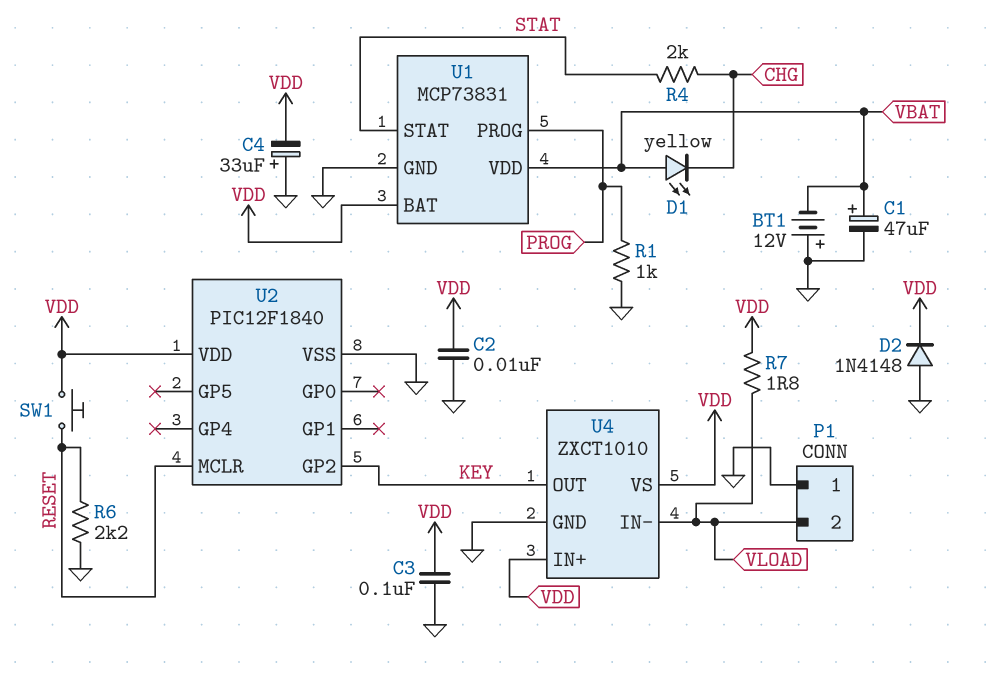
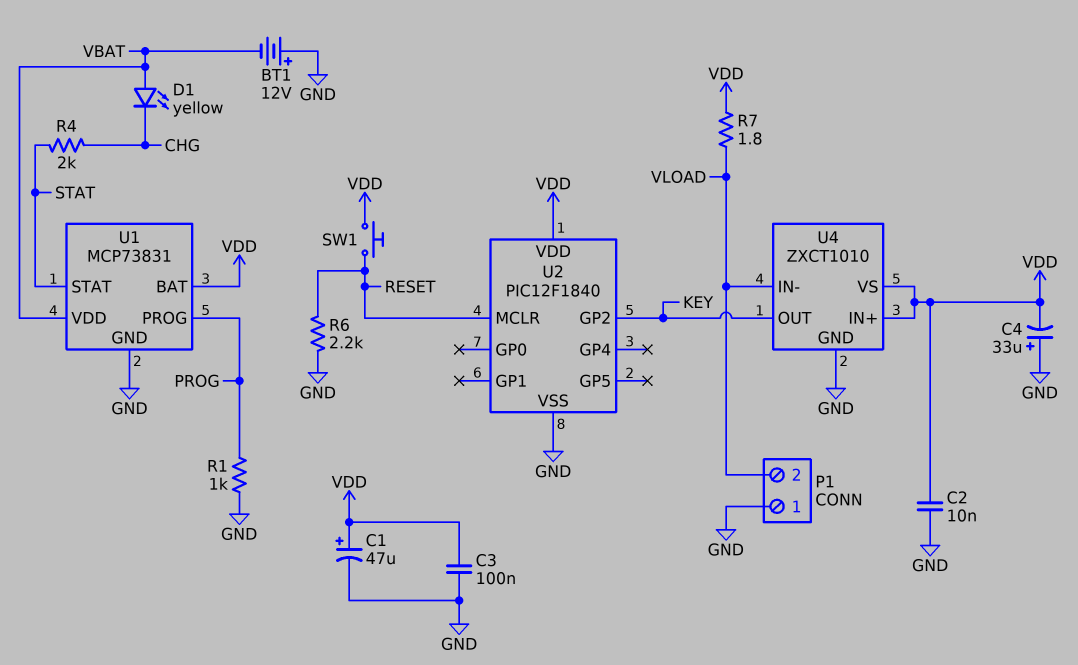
C1: 47uF (plus VBAT, minus GND) -> 47uF (plus VDD, minus GND)
D2: diode 1N4148 (A GND, K VDD) -> none

